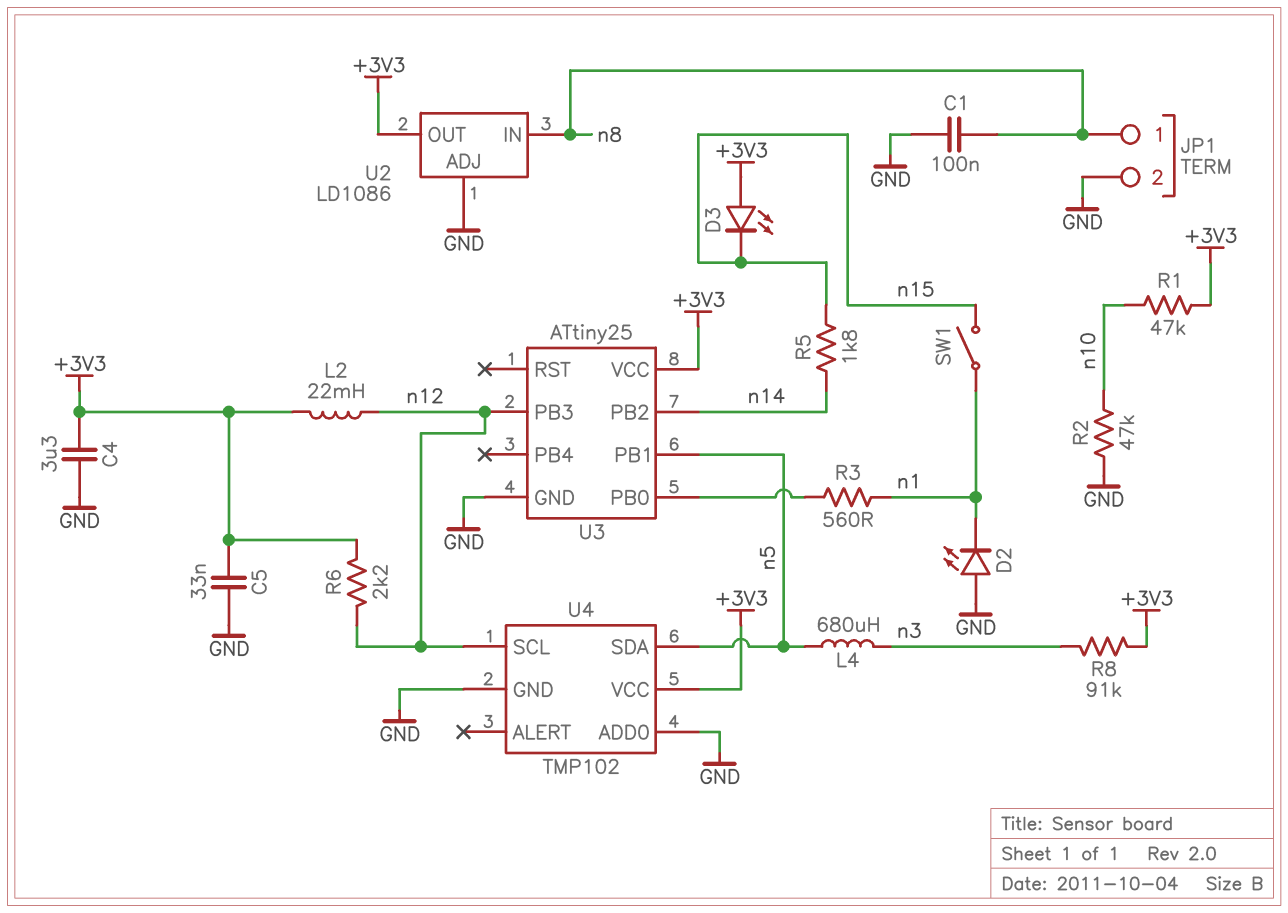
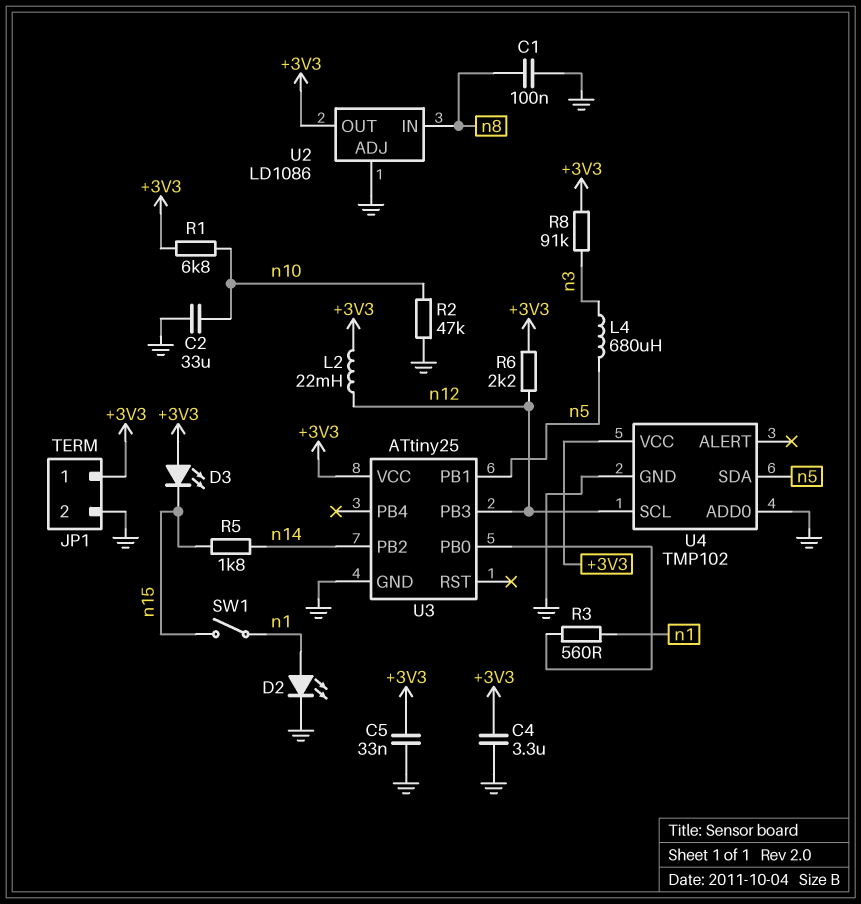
C2: none -> 33uF (GND, n10)
D2: LED (A GND, K n1) -> LED (A n1, K GND)
JP1 pin 1: n8 -> +3V3
R1: 47k (+3V3, n10) -> 6.8k (+3V3, n10)

